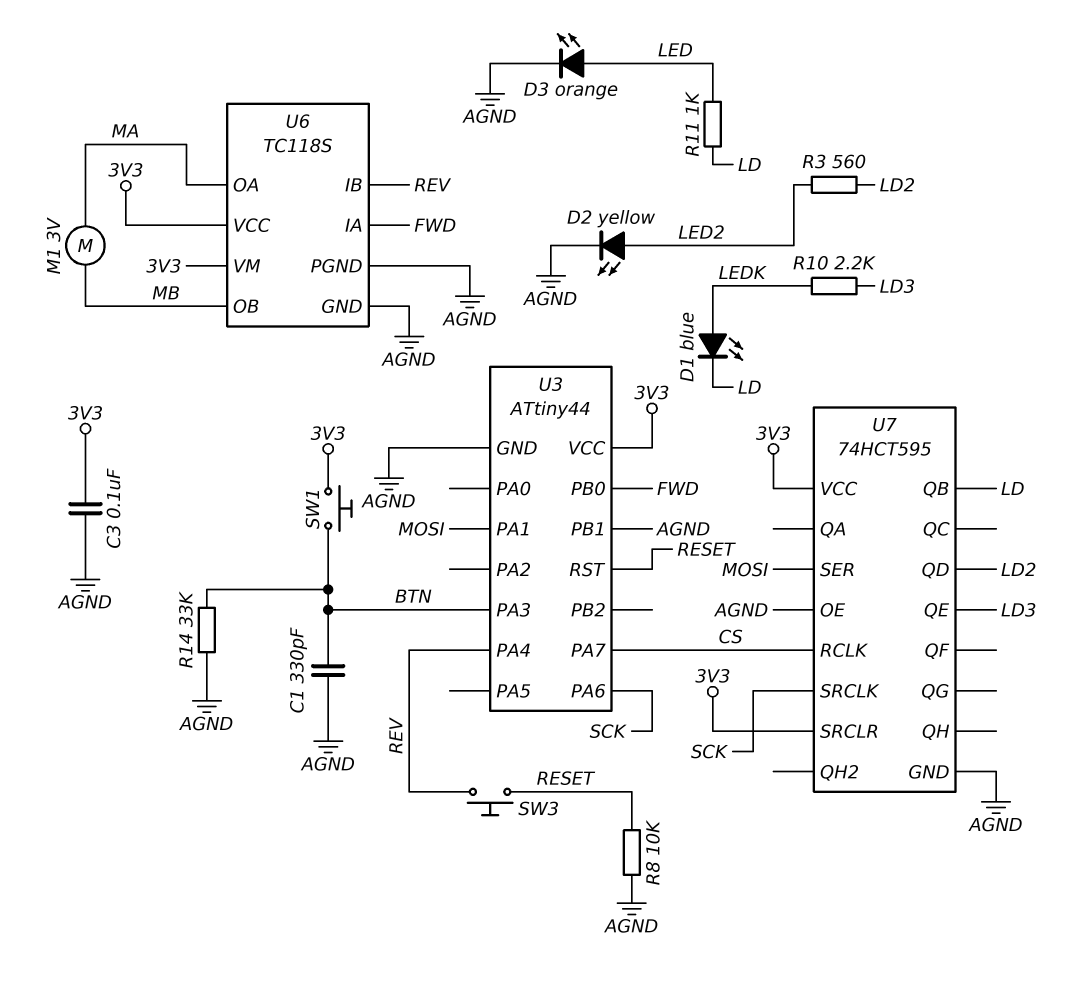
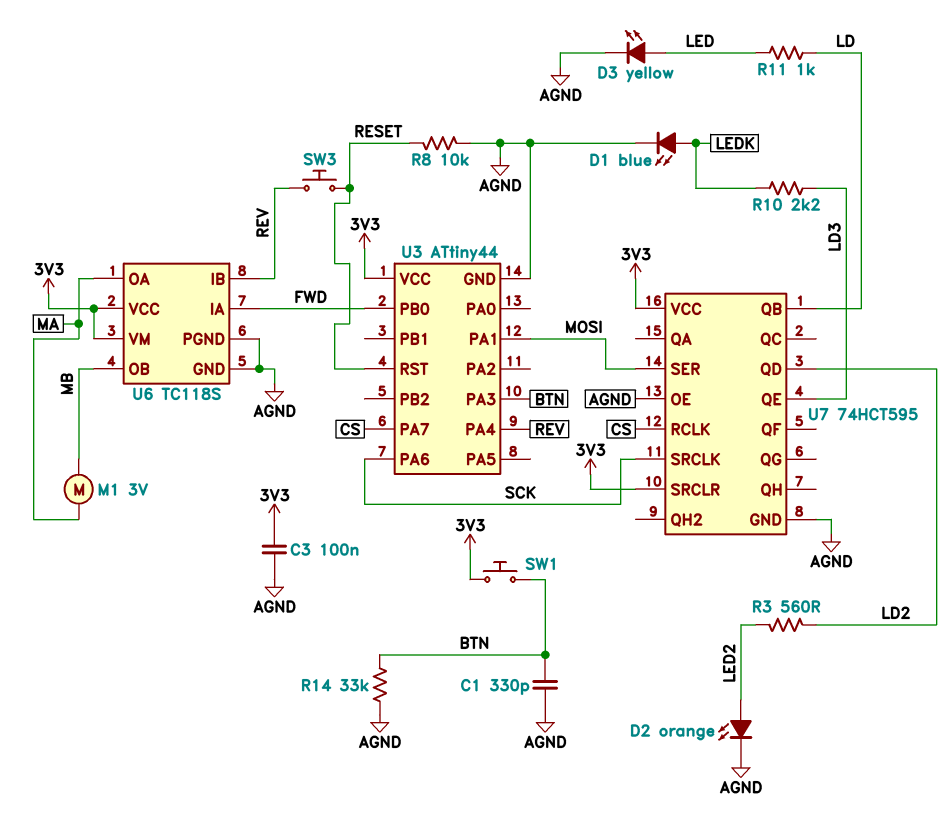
D1: LED blue (A LEDK, K LD) -> LED blue (A LEDK, K AGND)
D2: LED yellow (A LED2, K AGND) -> LED orange (A LED2, K AGND)
D3: LED orange (A LED, K AGND) -> LED yellow (A LED, K AGND)
U3 pin PB1: AGND -> none

